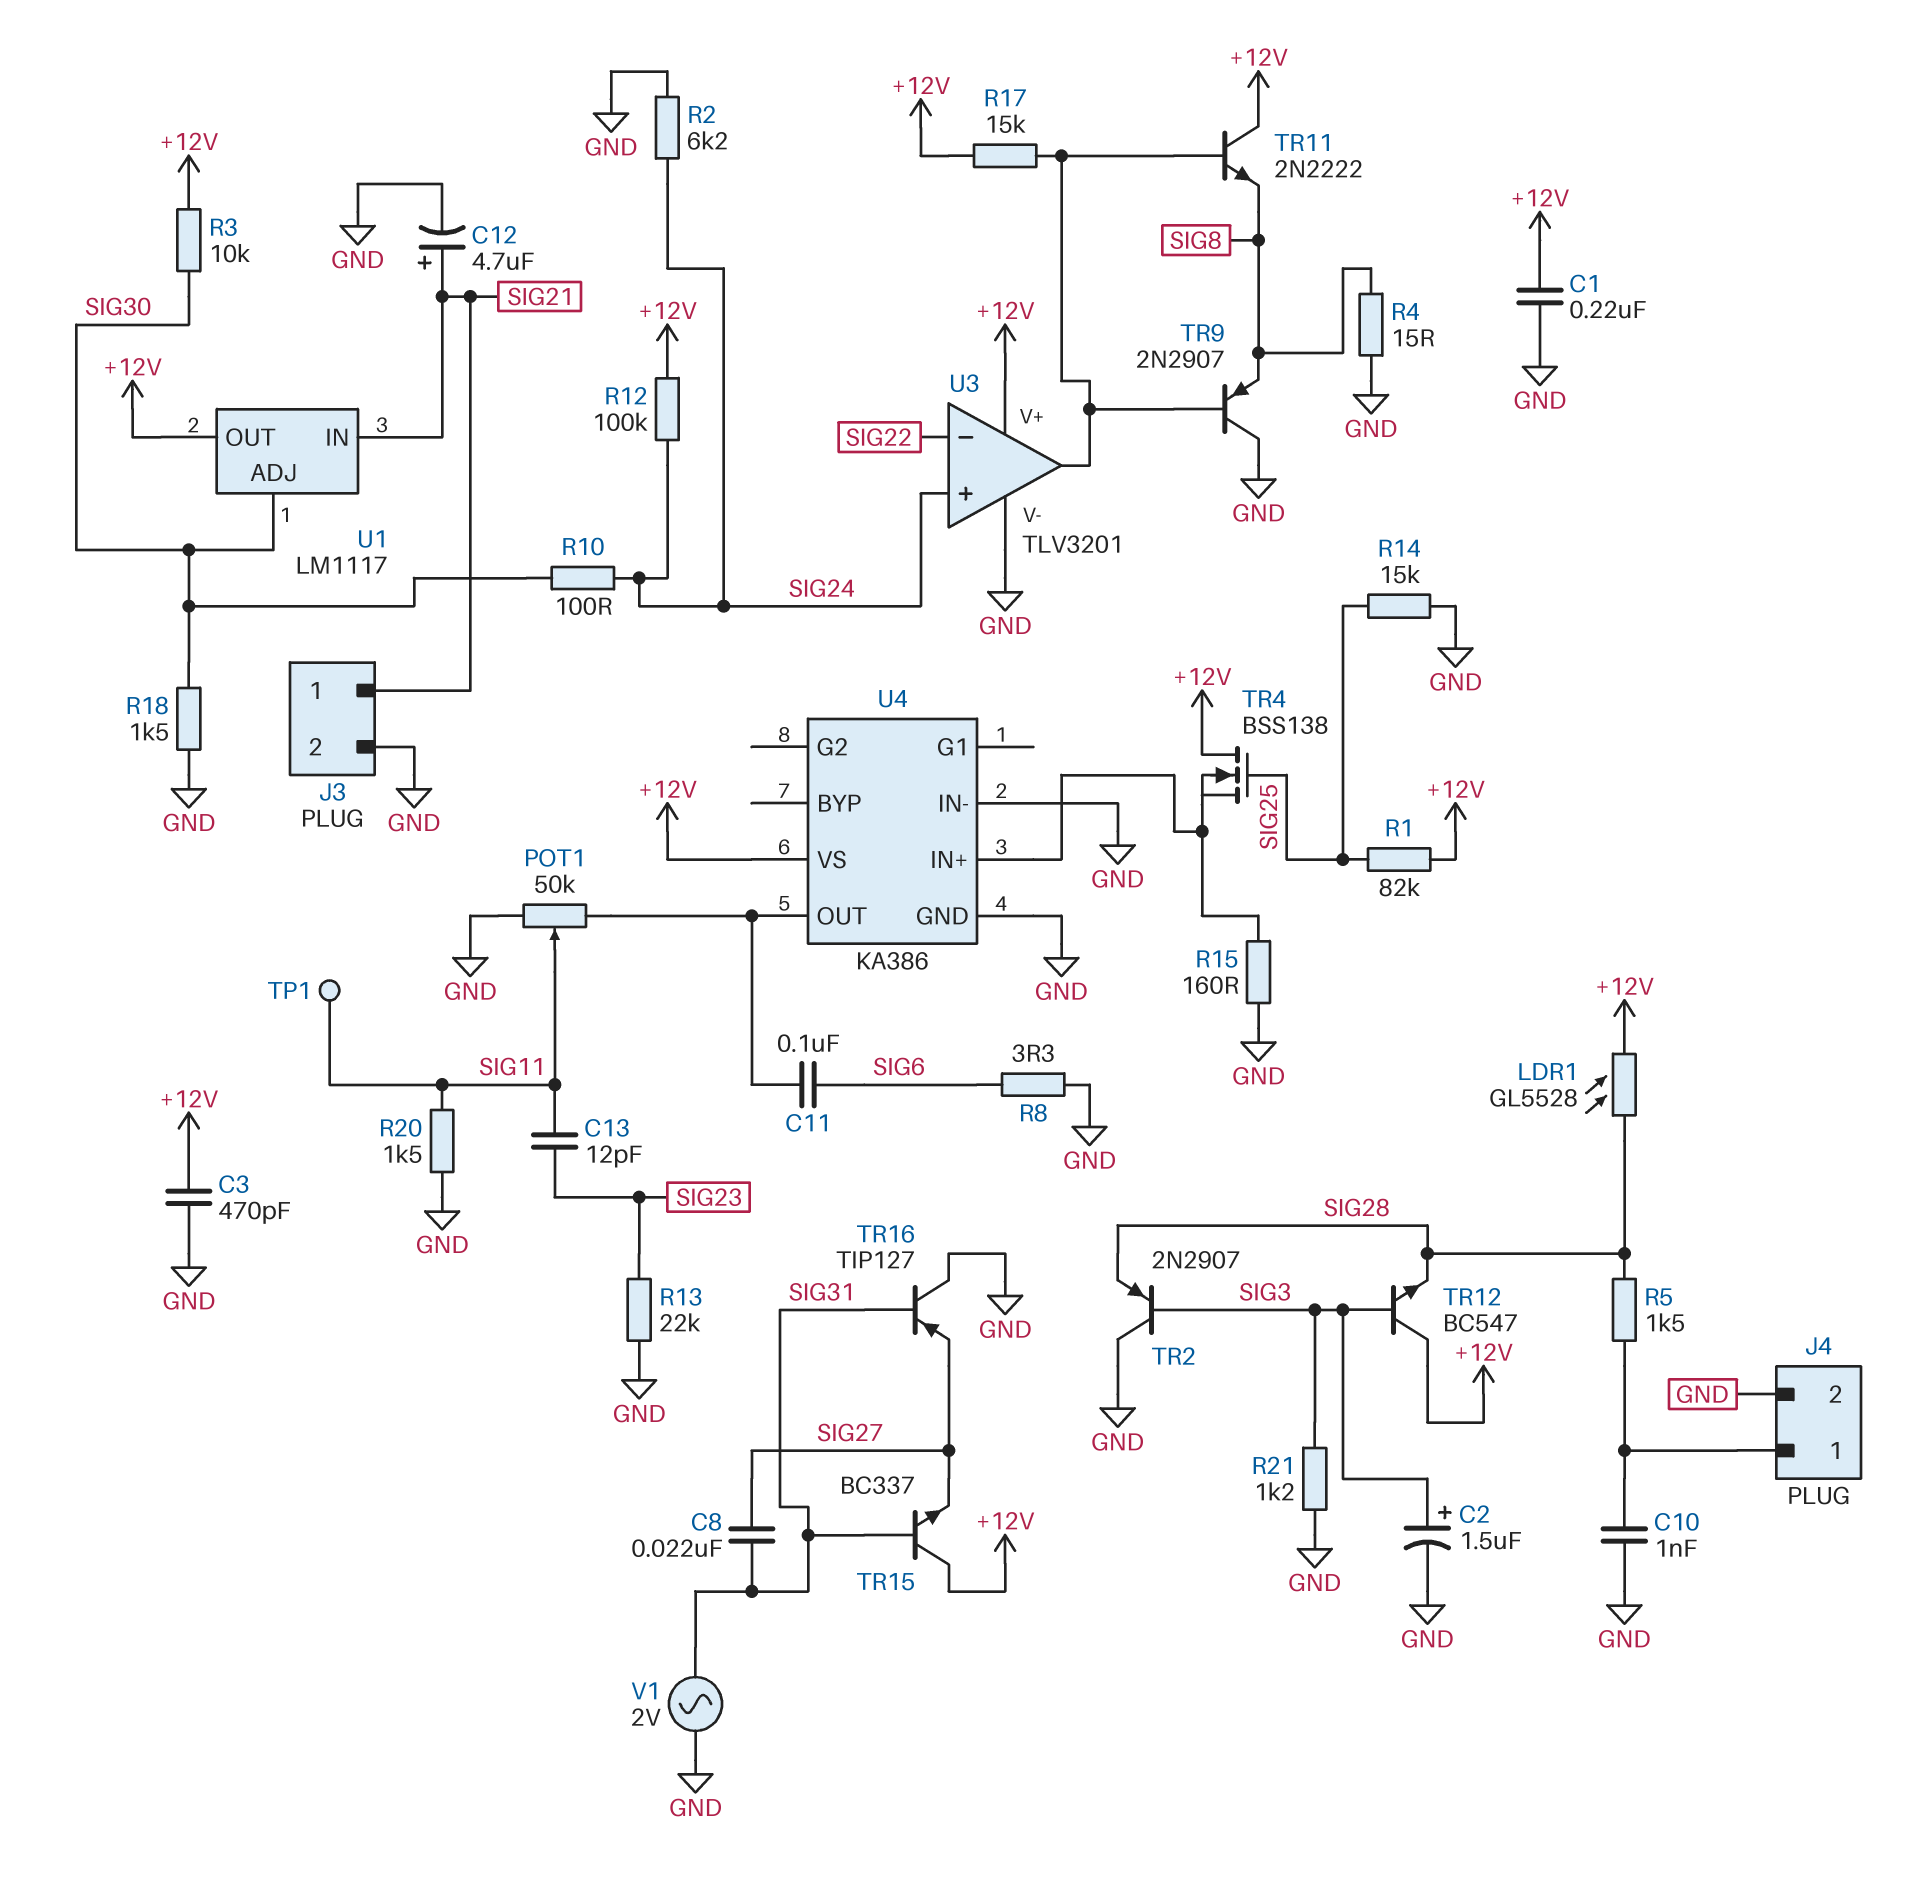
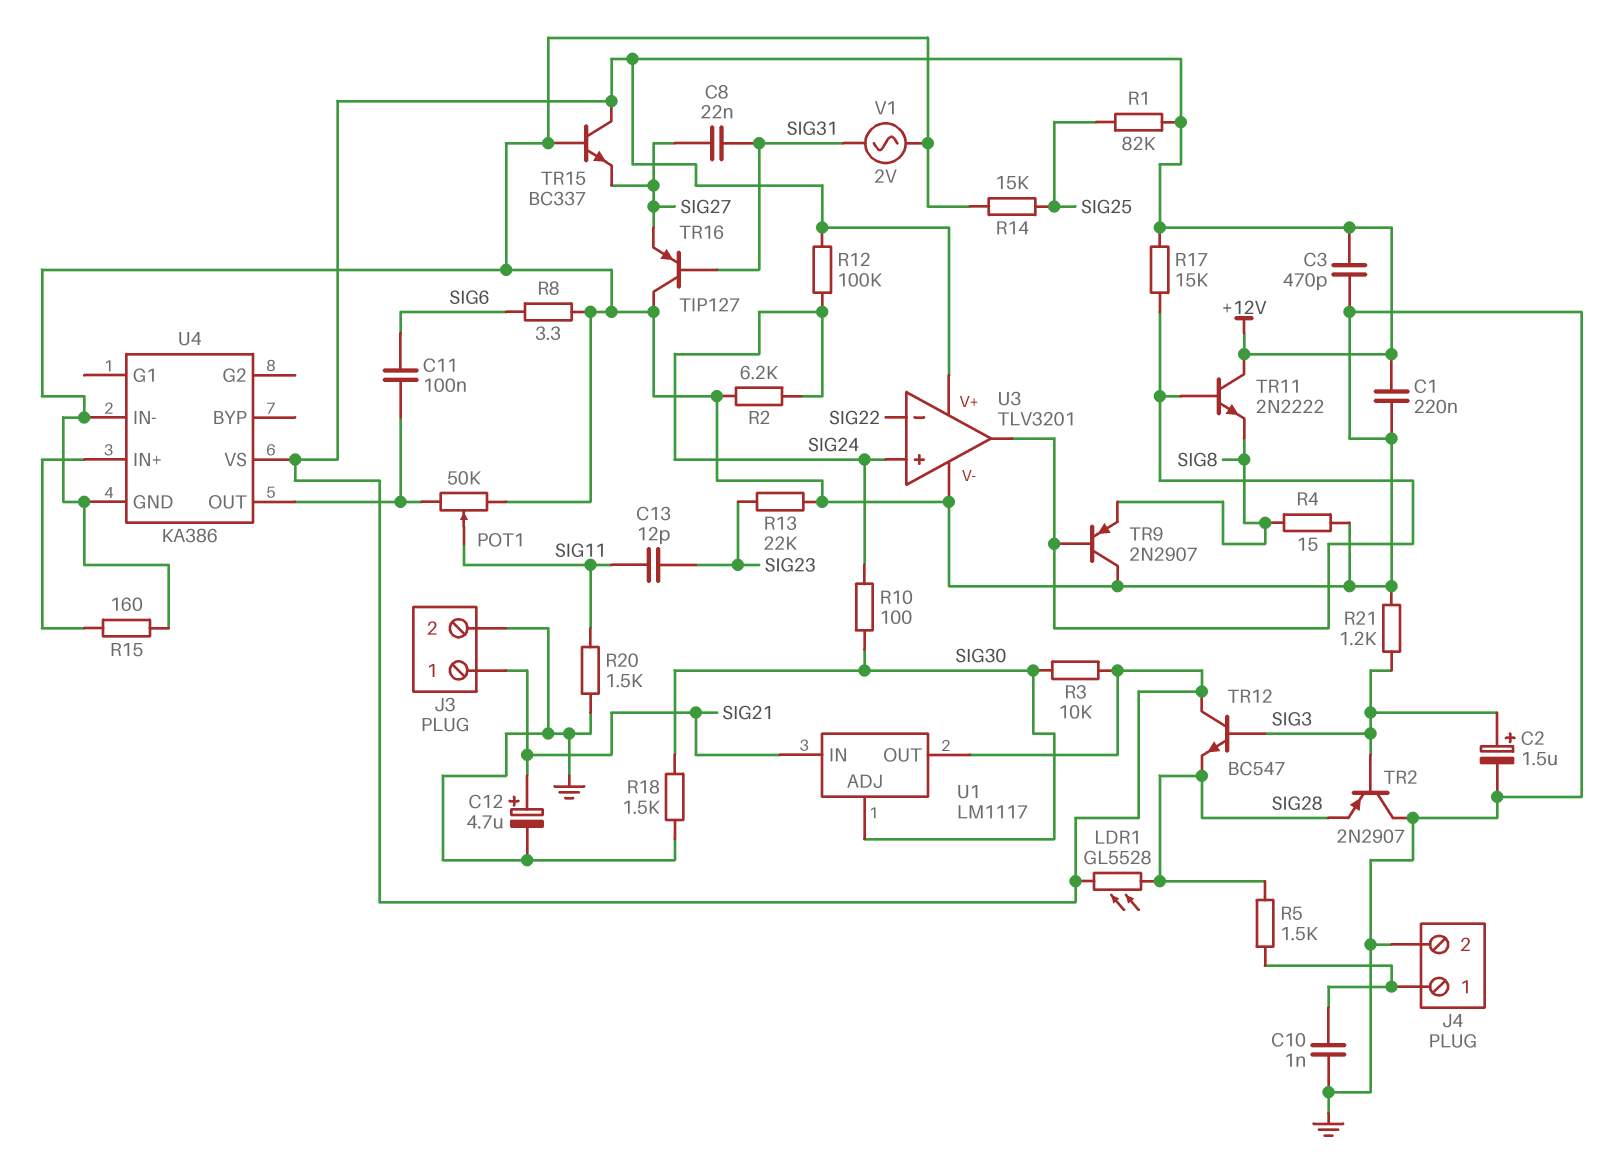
TP1: test point (SIG11) -> none
TR4: NMOS BSS138 (G SIG25, D +12V, S U4/IN+) -> none
TR15: NPN BC337 (B SIG31, C +12V, E SIG27) -> NPN BC337 (B GND, C +12V, E SIG27)

